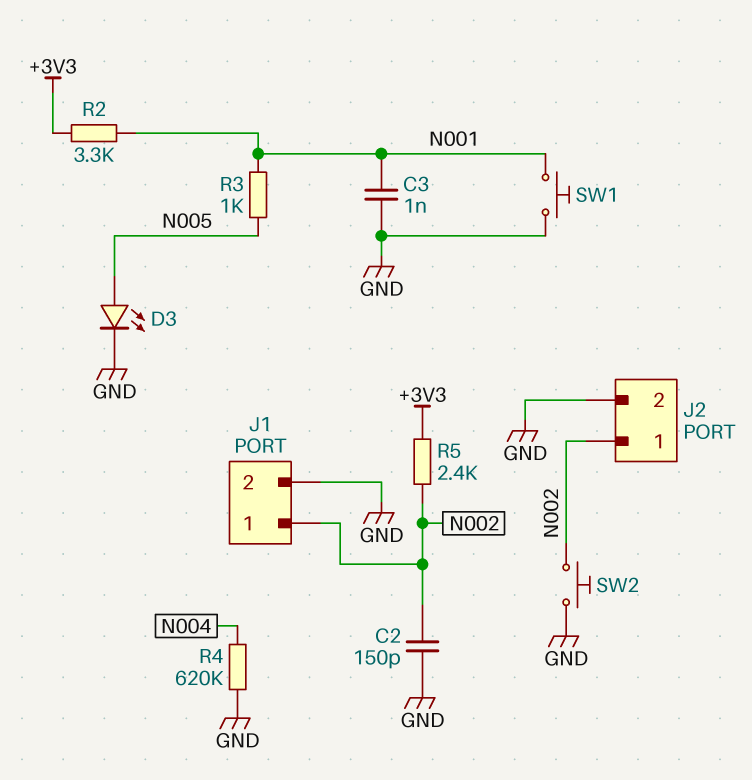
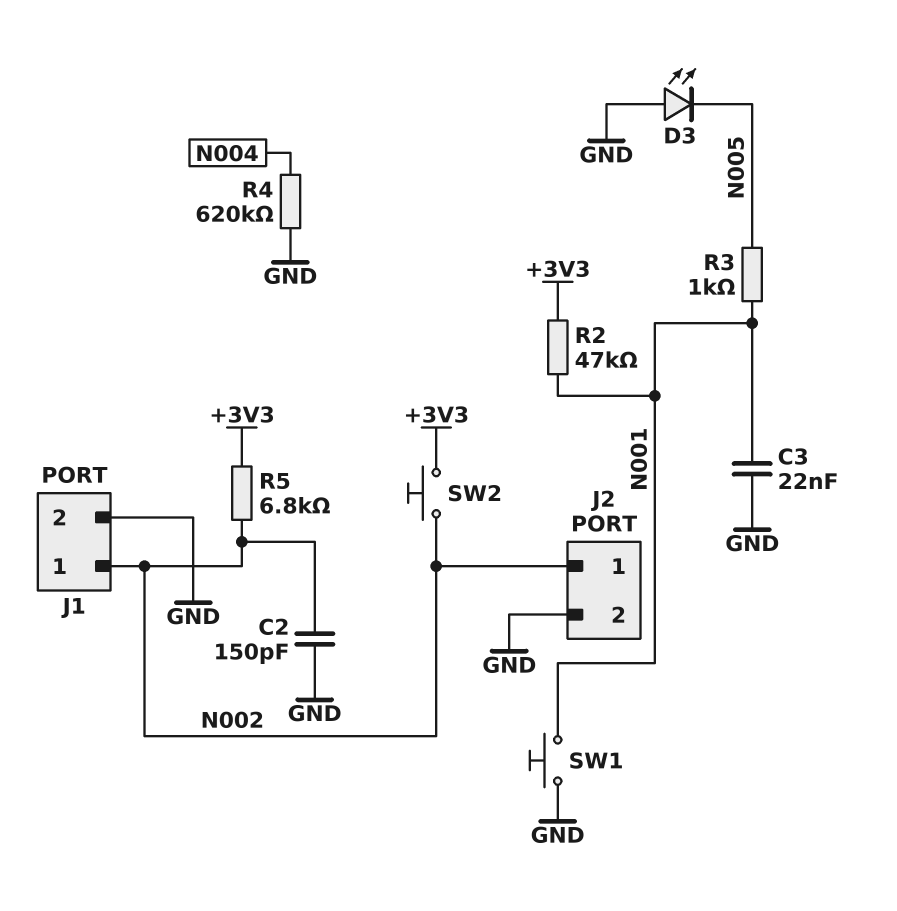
C3: 1nF (GND, N001) -> 22nF (GND, N001)
D3: LED (A N005, K GND) -> LED (A GND, K N005)
R2: 3.3k (+3V3, N001) -> 47k (+3V3, N001)
R5: 2.4k (+3V3, N002) -> 6.8k (+3V3, N002)
SW2: button (GND, N002) -> button (+3V3, N002)

